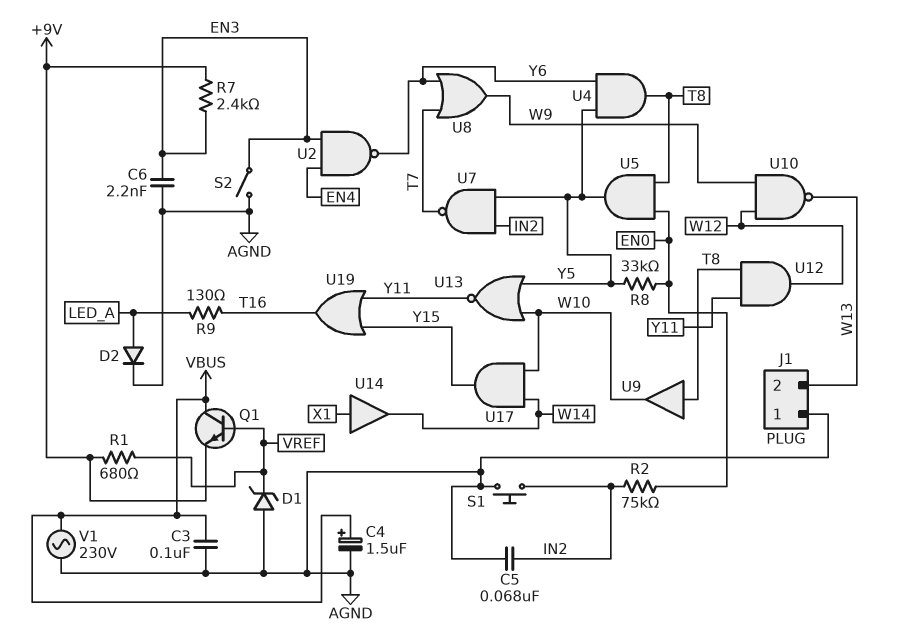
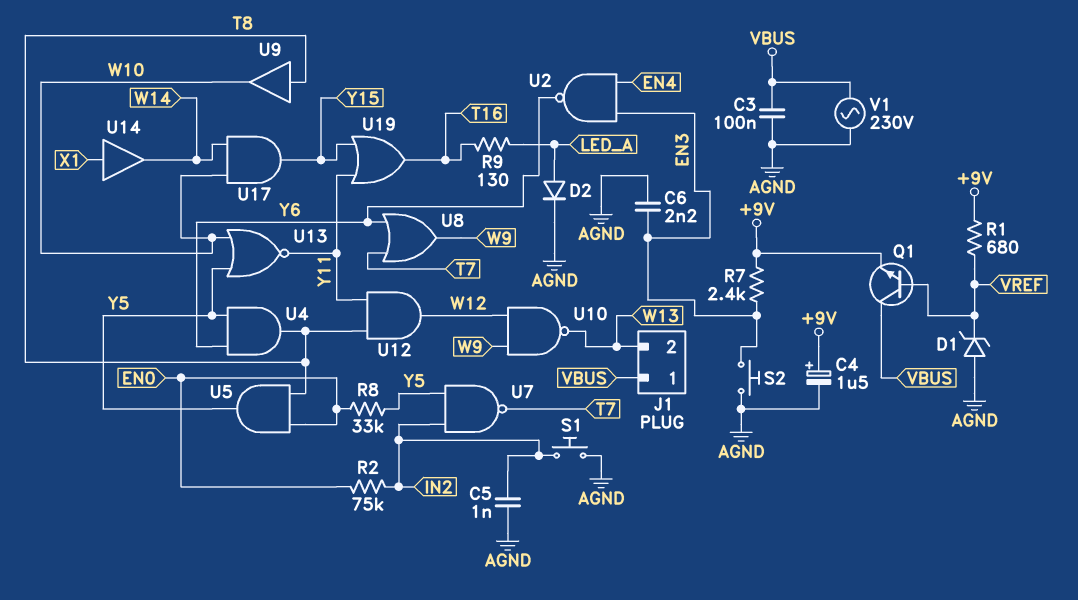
C4: 1.5uF (plus VBUS, minus AGND) -> 1.5uF (plus +9V, minus AGND)
C5: 68nF (AGND, IN2) -> 1nF (AGND, IN2)
J1 pin 1: AGND -> VBUS
S2: switch (AGND, EN3) -> button (AGND, EN3)

